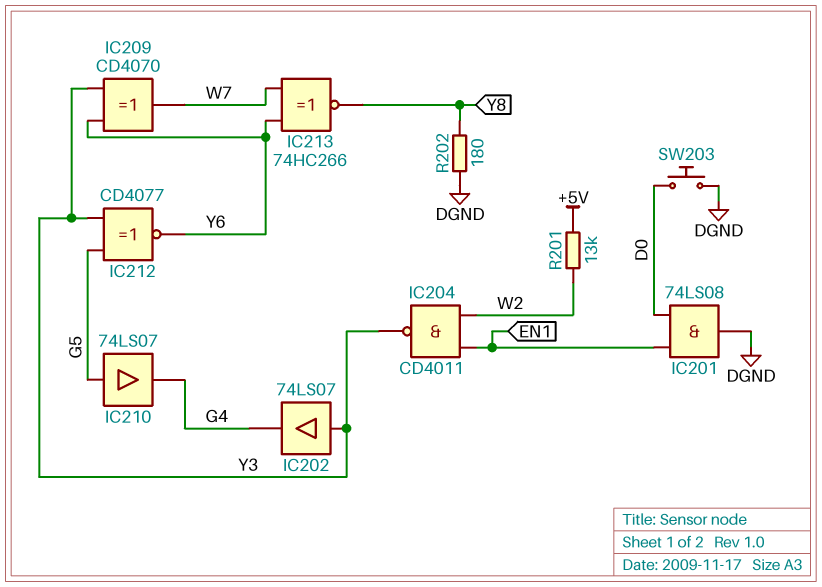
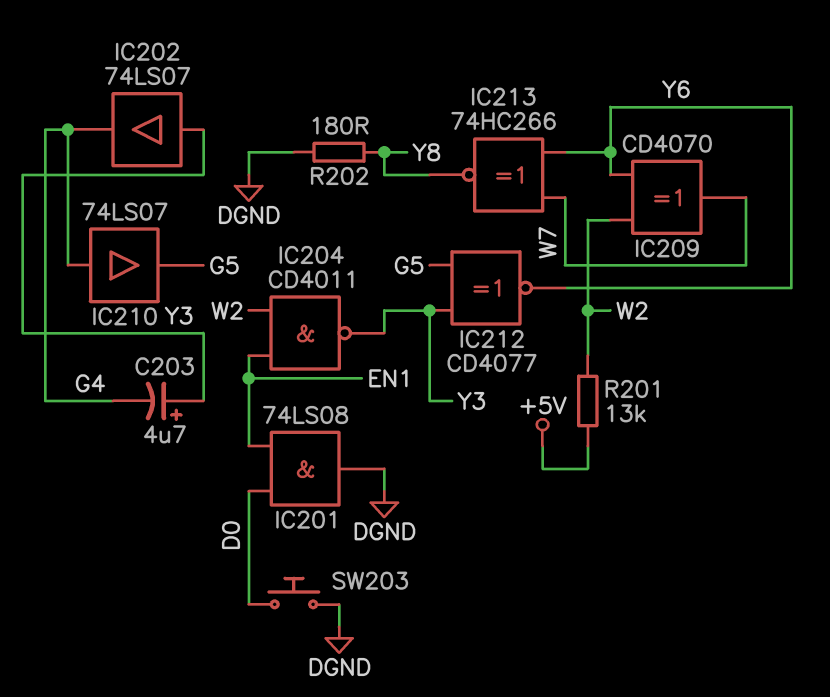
C203: none -> 4.7uF (plus Y3, minus G4)
IC209: XOR CD4070 (in Y3, in Y6, out W7) -> XOR CD4070 (in W2, in Y6, out W7)
IC210: buffer 74LS07 (in G5, out G4) -> buffer 74LS07 (in G4, out G5)

